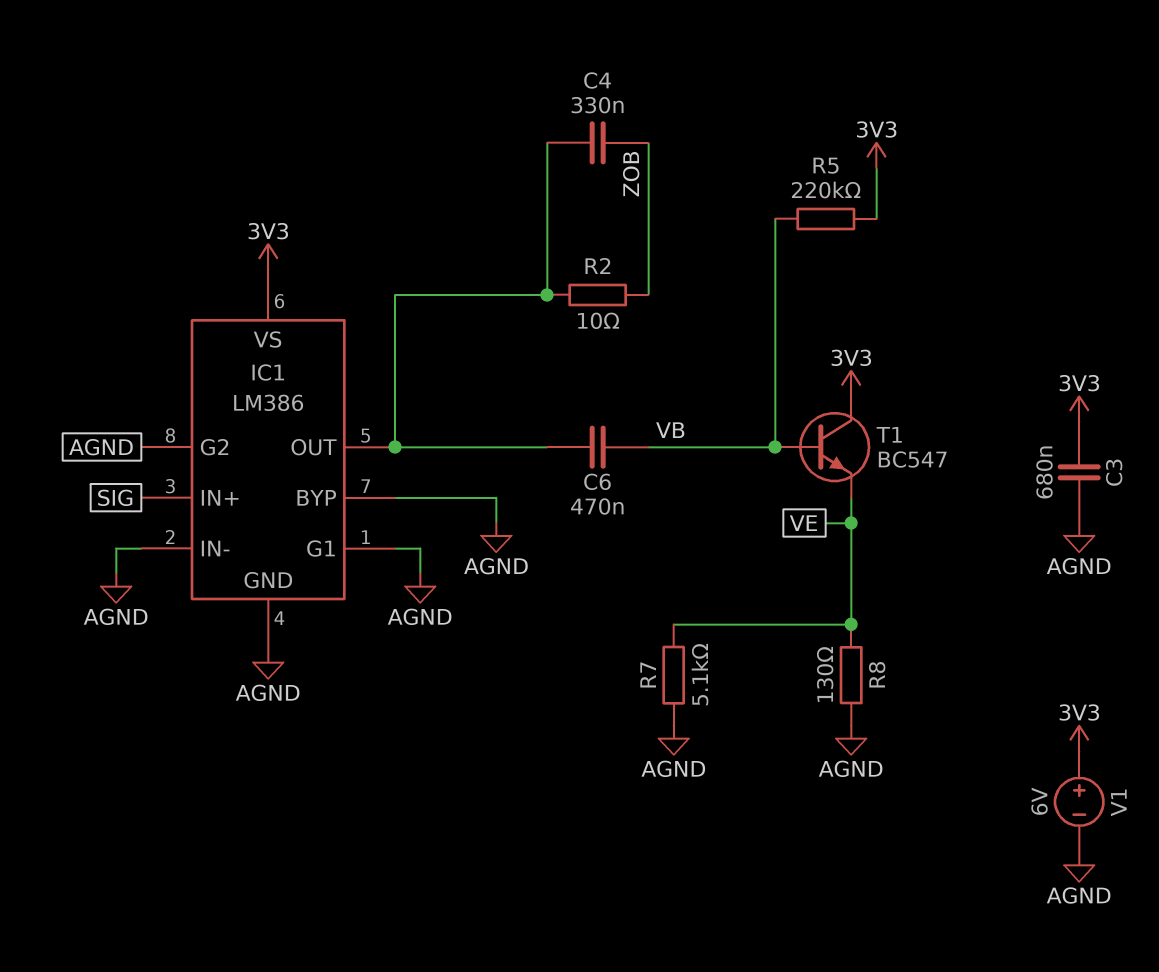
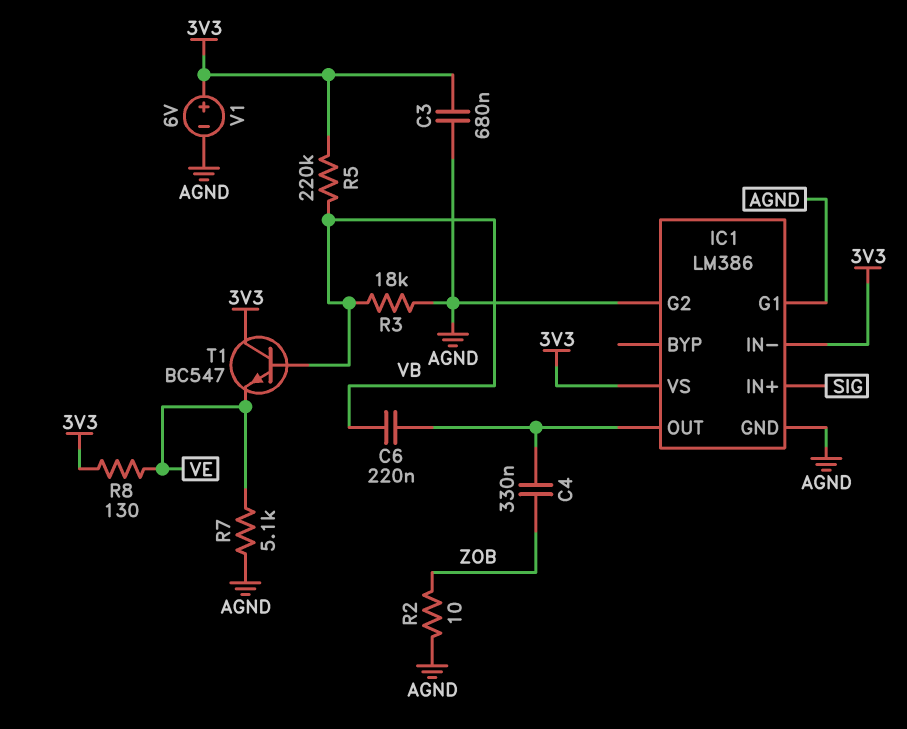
C6: 470nF (IC1/OUT, VB) -> 220nF (IC1/OUT, VB)
IC1 pin BYP: AGND -> none
IC1 pin IN-: AGND -> 3V3
R2: 10 (IC1/OUT, ZOB) -> 10 (AGND, ZOB)
R3: none -> 18k (AGND, VB)
R8: 130 (AGND, VE) -> 130 (3V3, VE)

